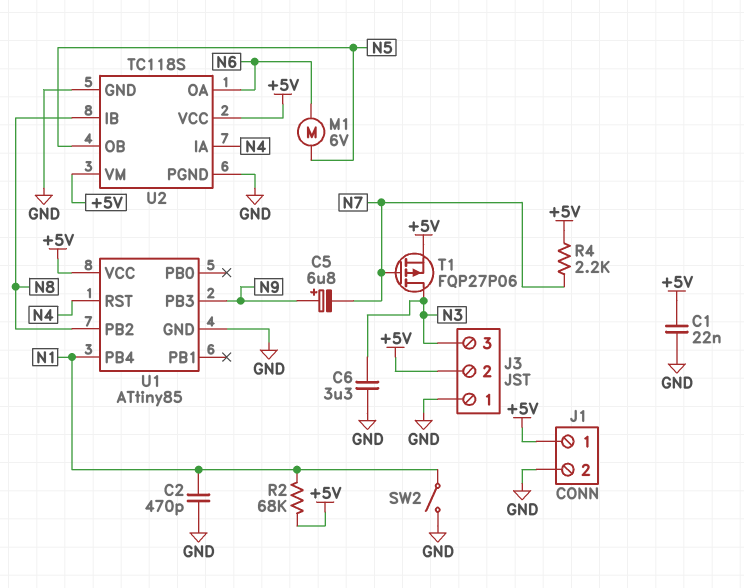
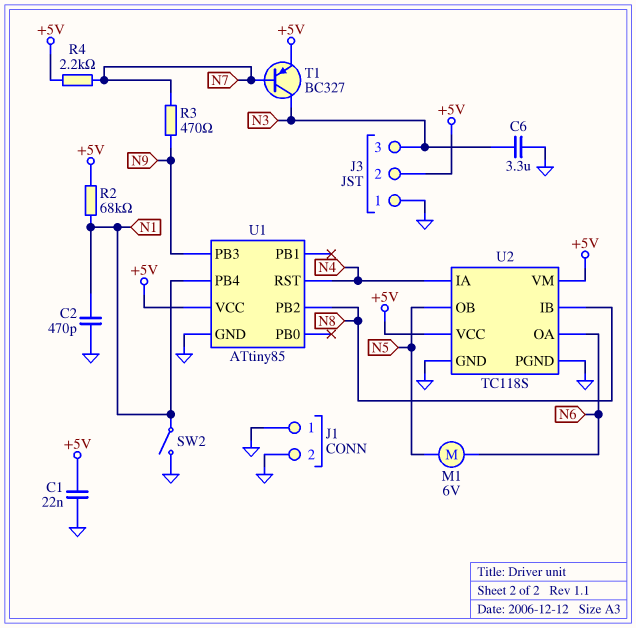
C5: 6.8uF (plus N9, minus N7) -> none
J1 pin 1: +5V -> GND
R3: none -> 470 (N7, N9)
T1: PMOS FQP27P06 (G N7, D N3, S +5V) -> PNP BC327 (B N7, C N3, E +5V)

